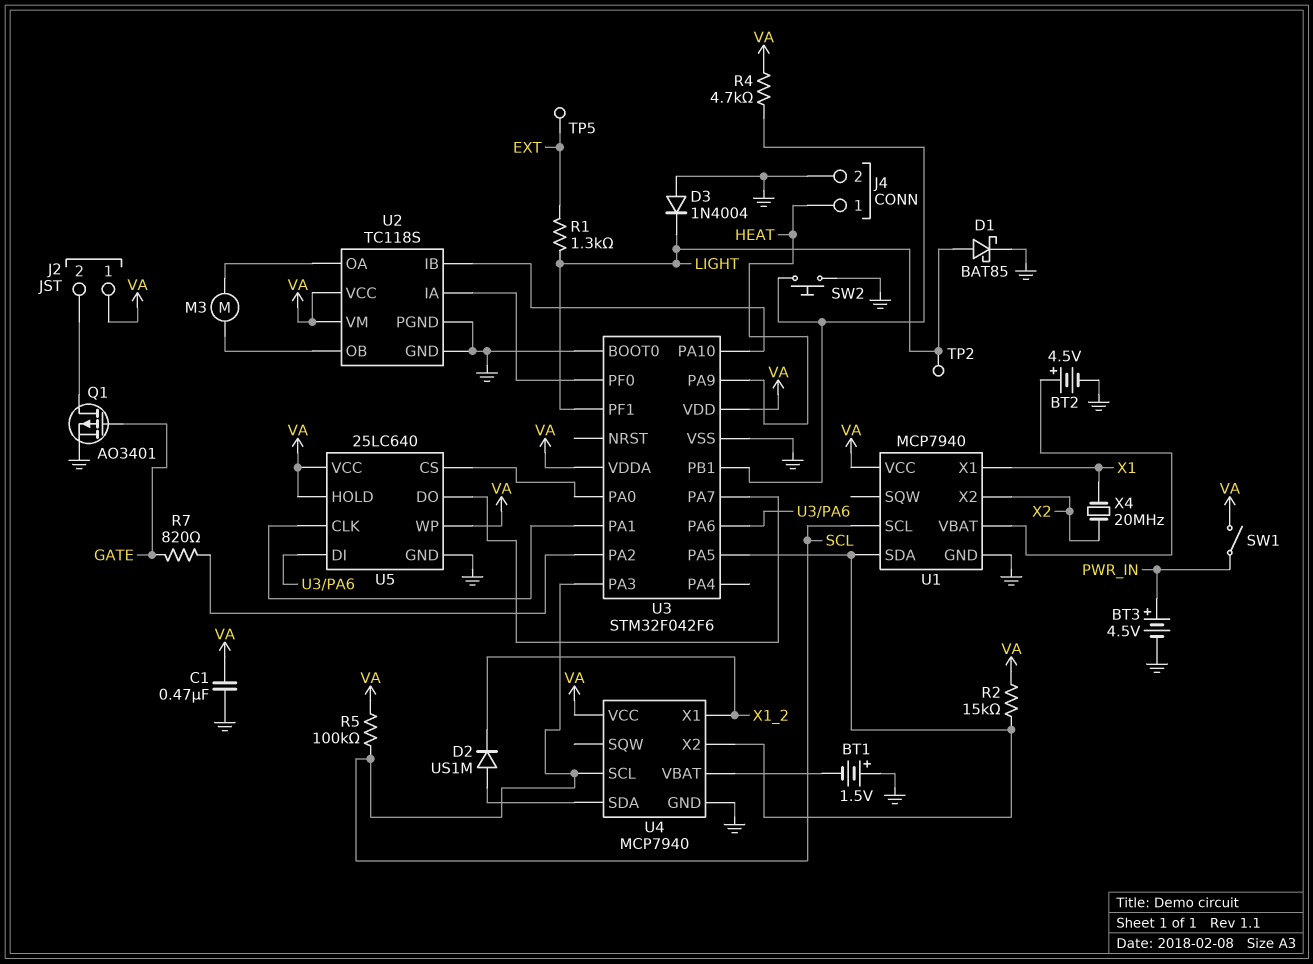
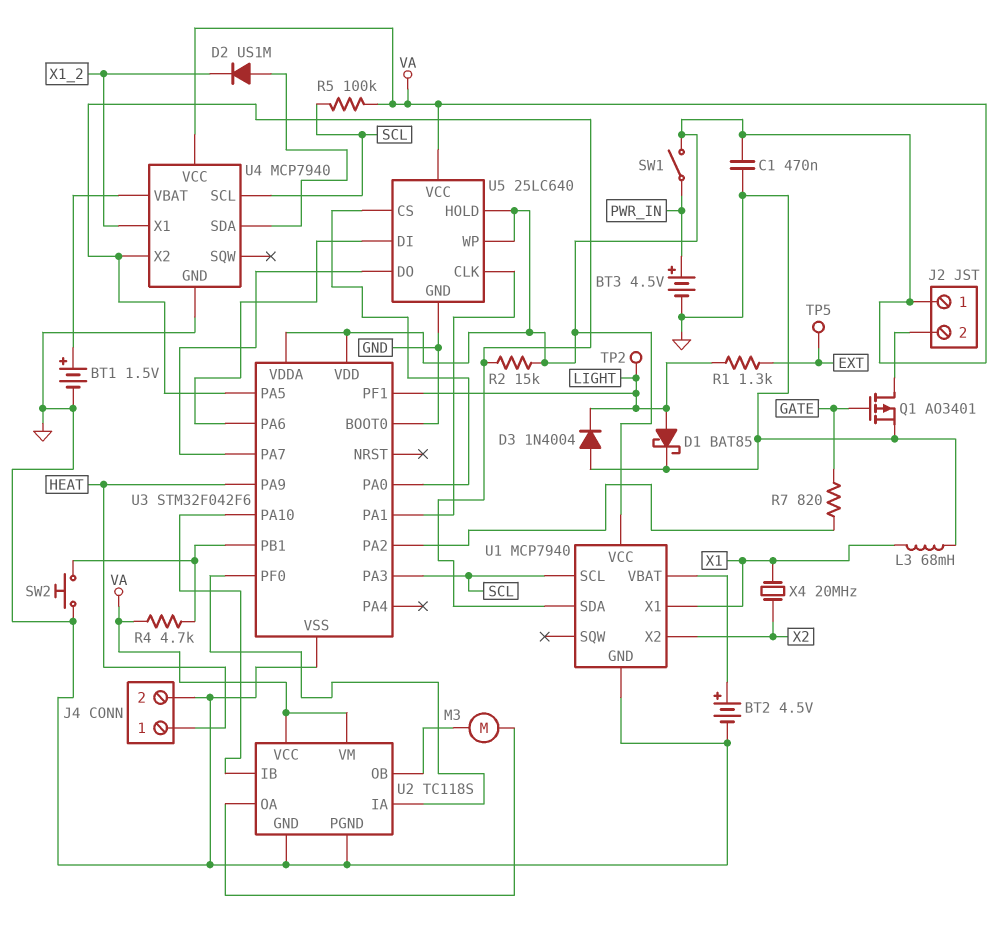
BT1: 1.5V (plus GND, minus U4/VBAT) -> 1.5V (plus U4/VBAT, minus GND)
L3: none -> 68mH (GND, X1)

